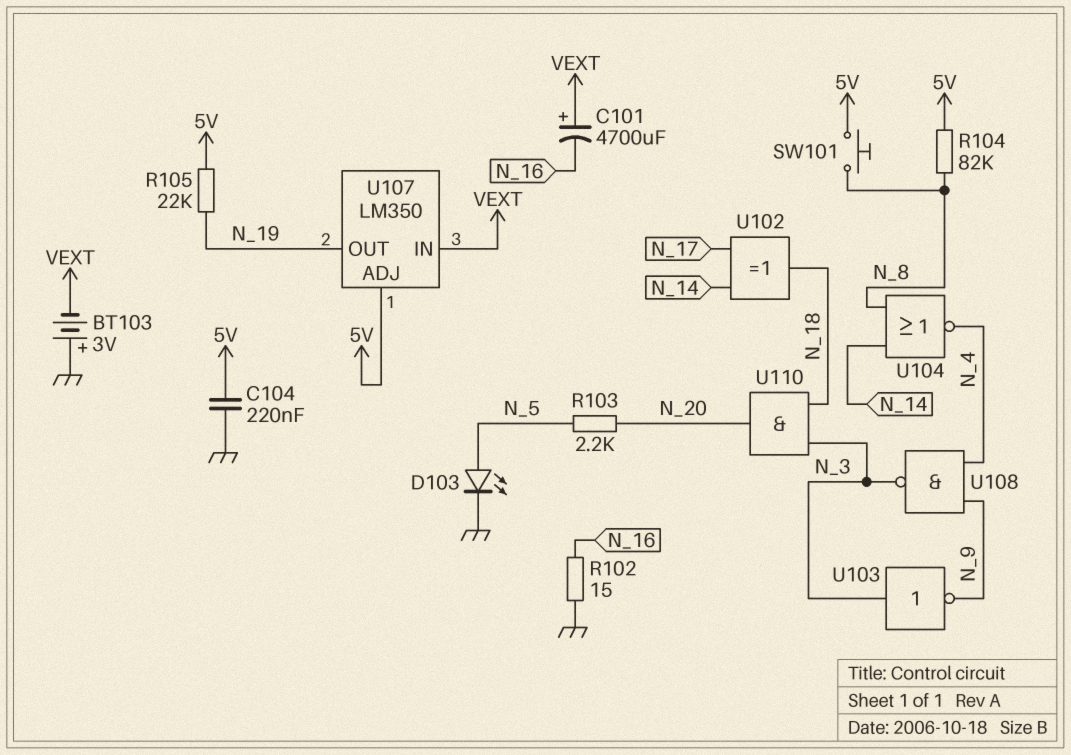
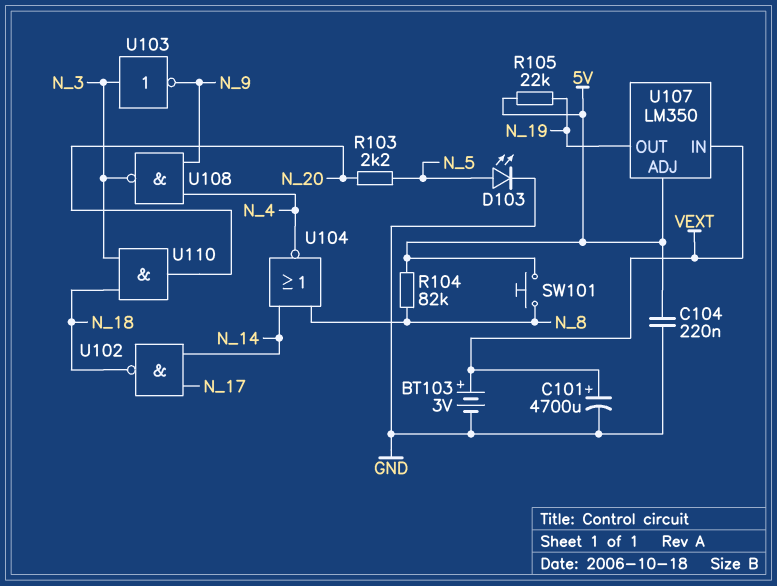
BT103: 3V (plus GND, minus VEXT) -> 3V (plus VEXT, minus GND)
C101: 4700uF (plus VEXT, minus N_16) -> 4700uF (plus VEXT, minus GND)
R102: 15 (GND, N_16) -> none
U102: XOR (in N_14, in N_17, out N_18) -> NAND (in N_14, in N_17, out N_18)

